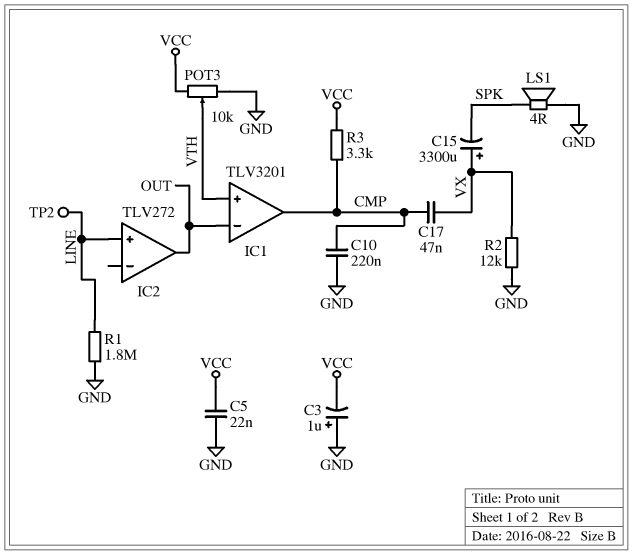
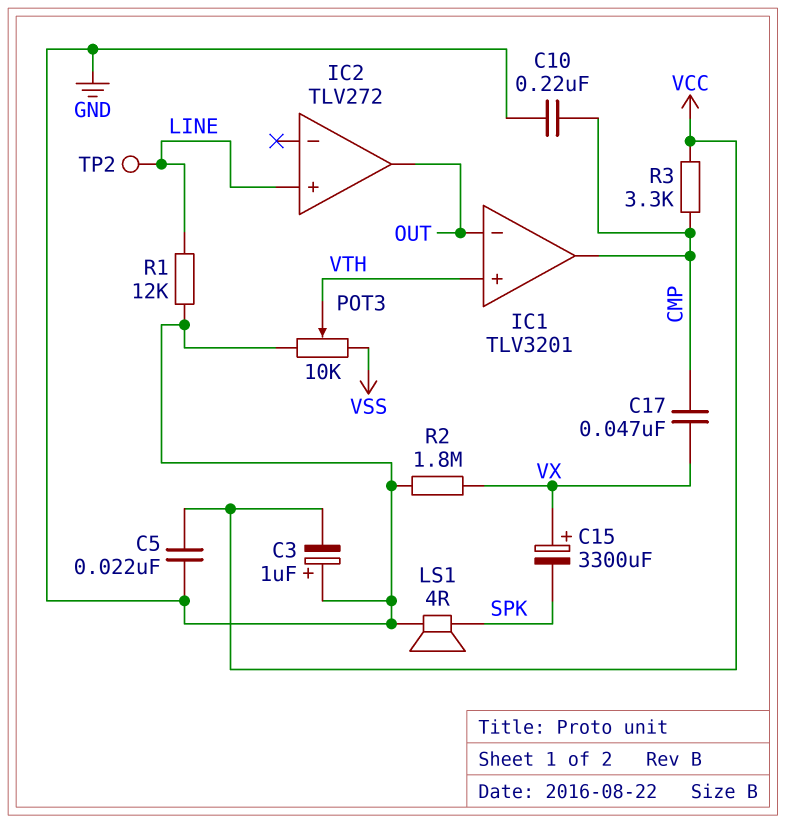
POT3: 10k (GND, VCC, wiper VTH) -> 10k (GND, VSS, wiper VTH)
R1: 1.8M (GND, LINE) -> 12k (GND, LINE)
R2: 12k (GND, VX) -> 1.8M (GND, VX)

